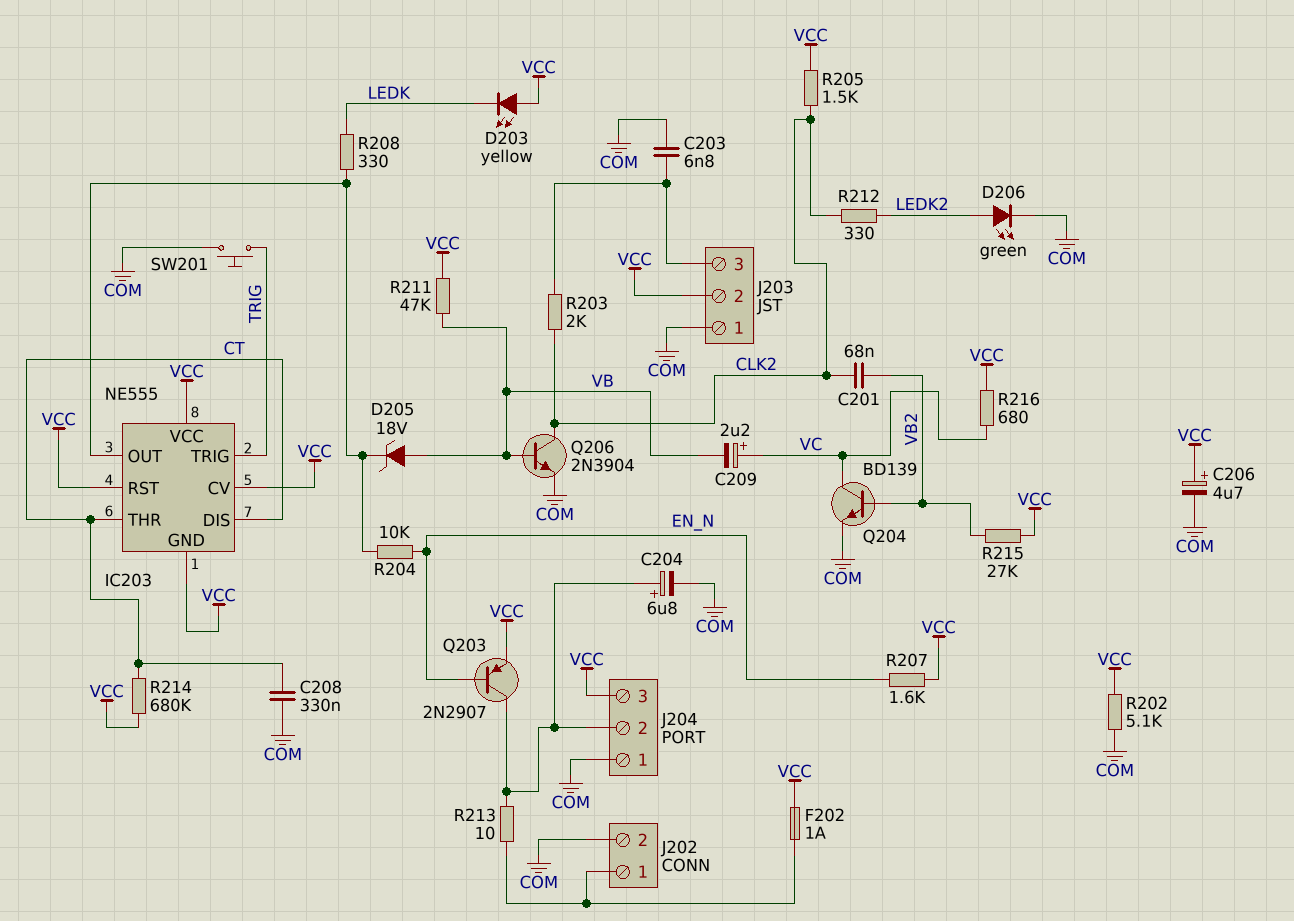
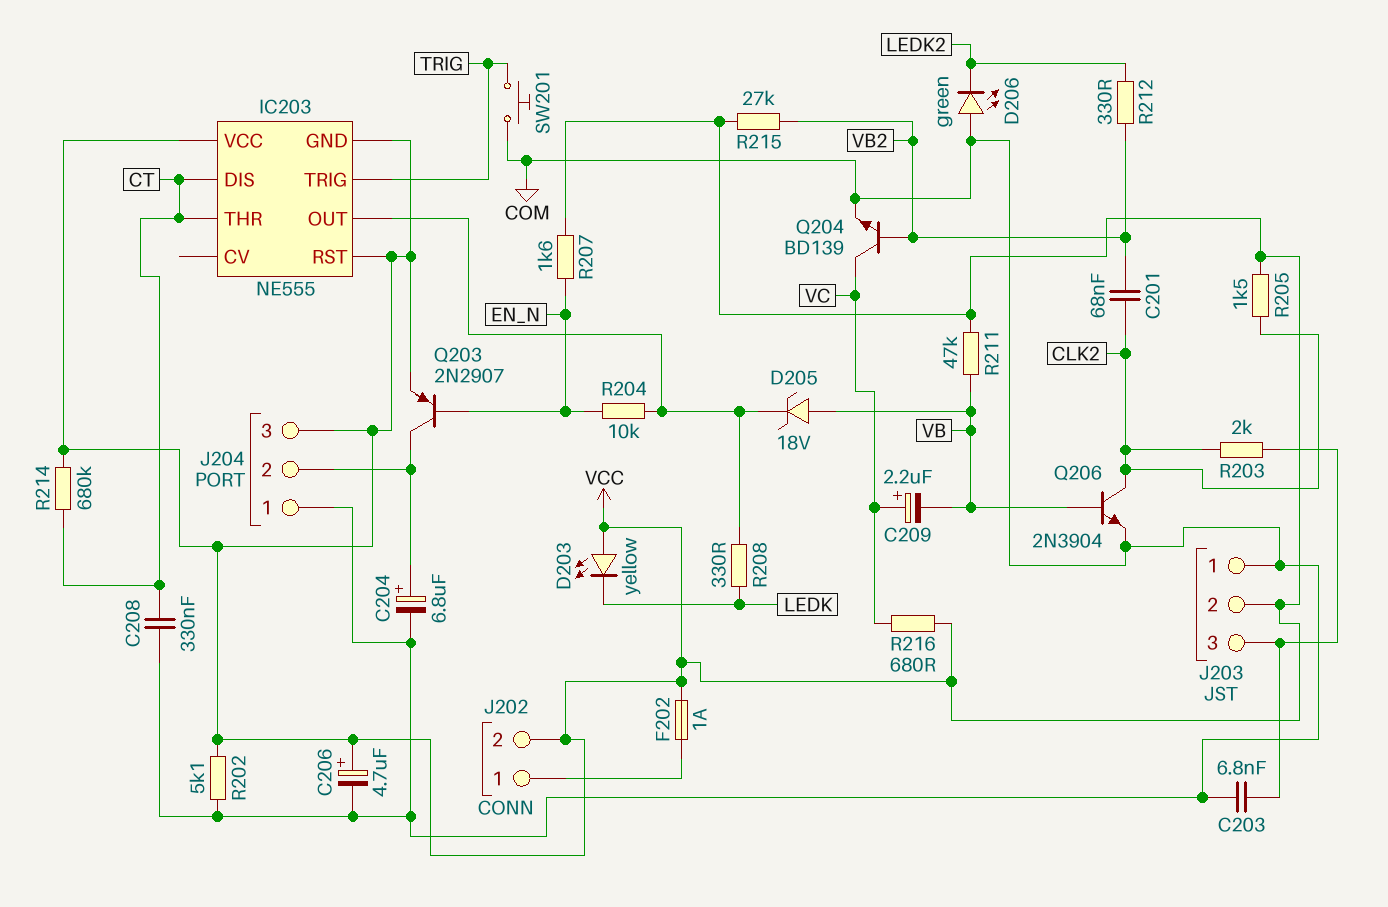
D206: LED green (A LEDK2, K COM) -> LED green (A COM, K LEDK2)
IC203 pin CV: VCC -> none
J202 pin 2: COM -> VCC
R212: 330 (CLK2, LEDK2) -> 330 (LEDK2, VB2)
R213: 10 (J202/1, J204/2) -> none

